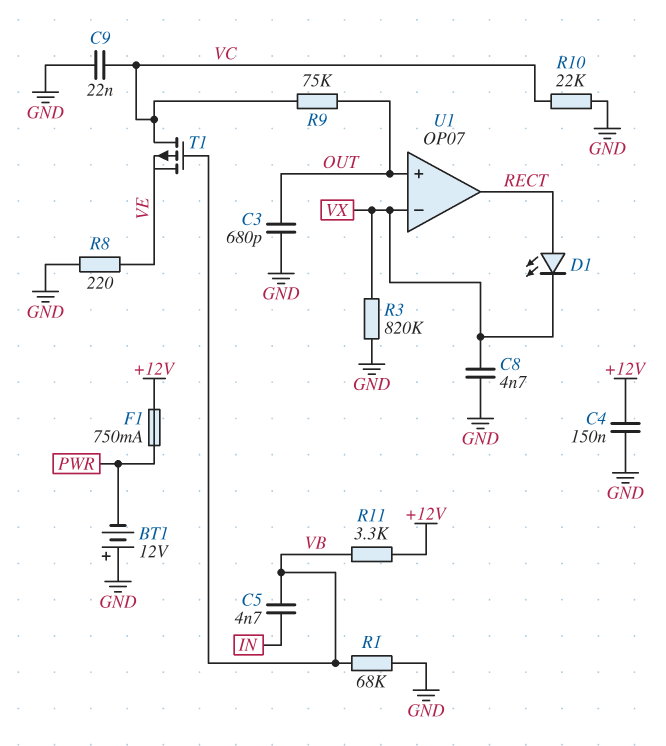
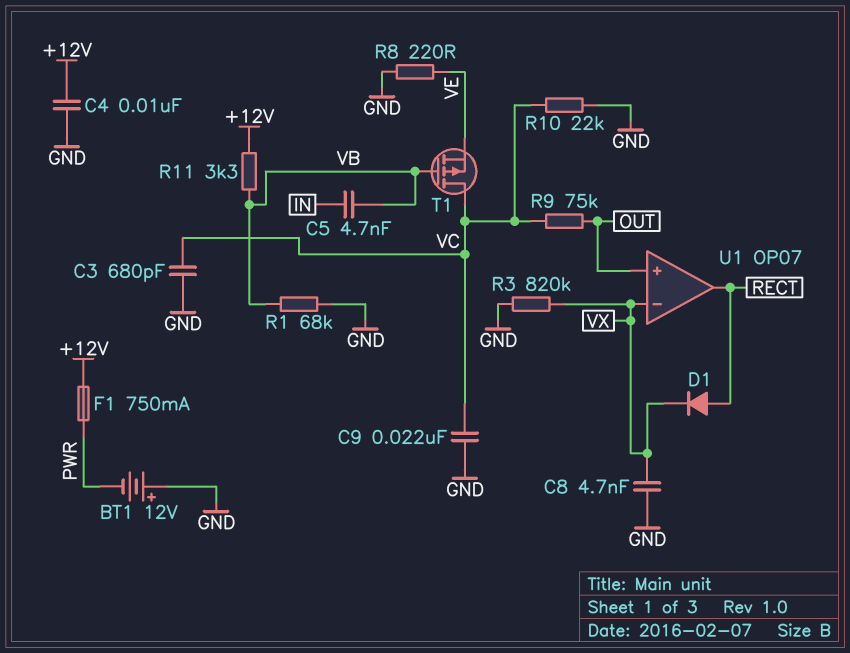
C3: 680pF (GND, OUT) -> 680pF (GND, VC)
C4: 150nF (+12V, GND) -> 10nF (+12V, GND)
D1: LED (A RECT, K VX) -> diode (A RECT, K VX)

